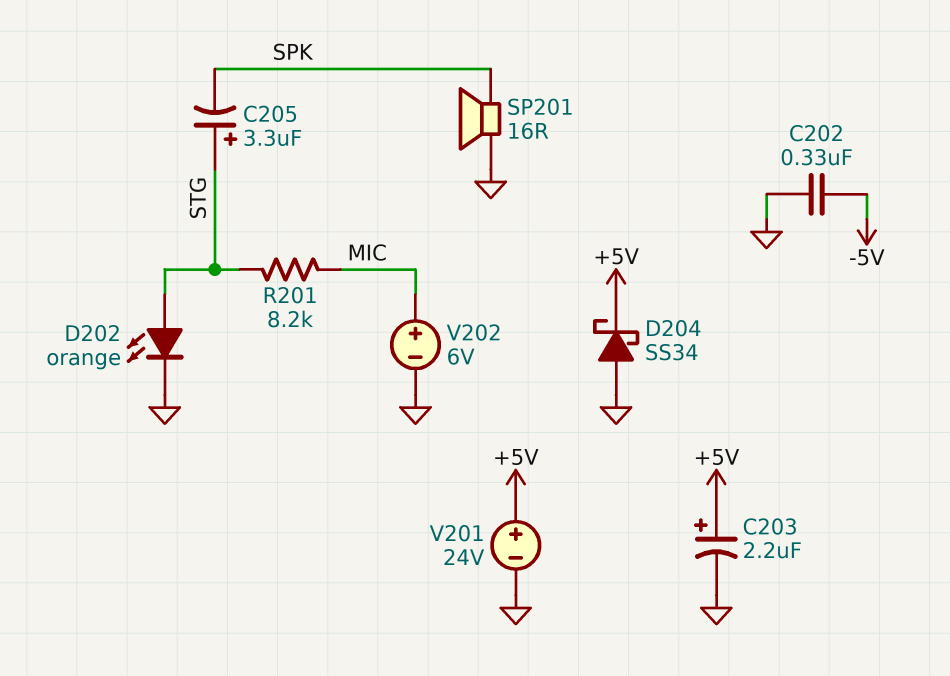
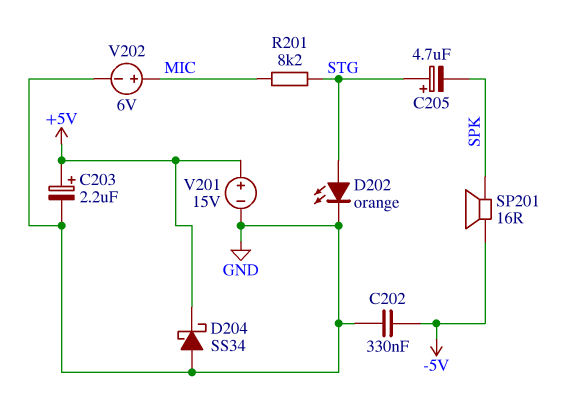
C205: 3.3uF (plus STG, minus SPK) -> 4.7uF (plus STG, minus SPK)
SP201: speaker 16R (GND, SPK) -> speaker 16R (-5V, SPK)
V201: 24V (plus +5V, minus GND) -> 15V (plus +5V, minus GND)

